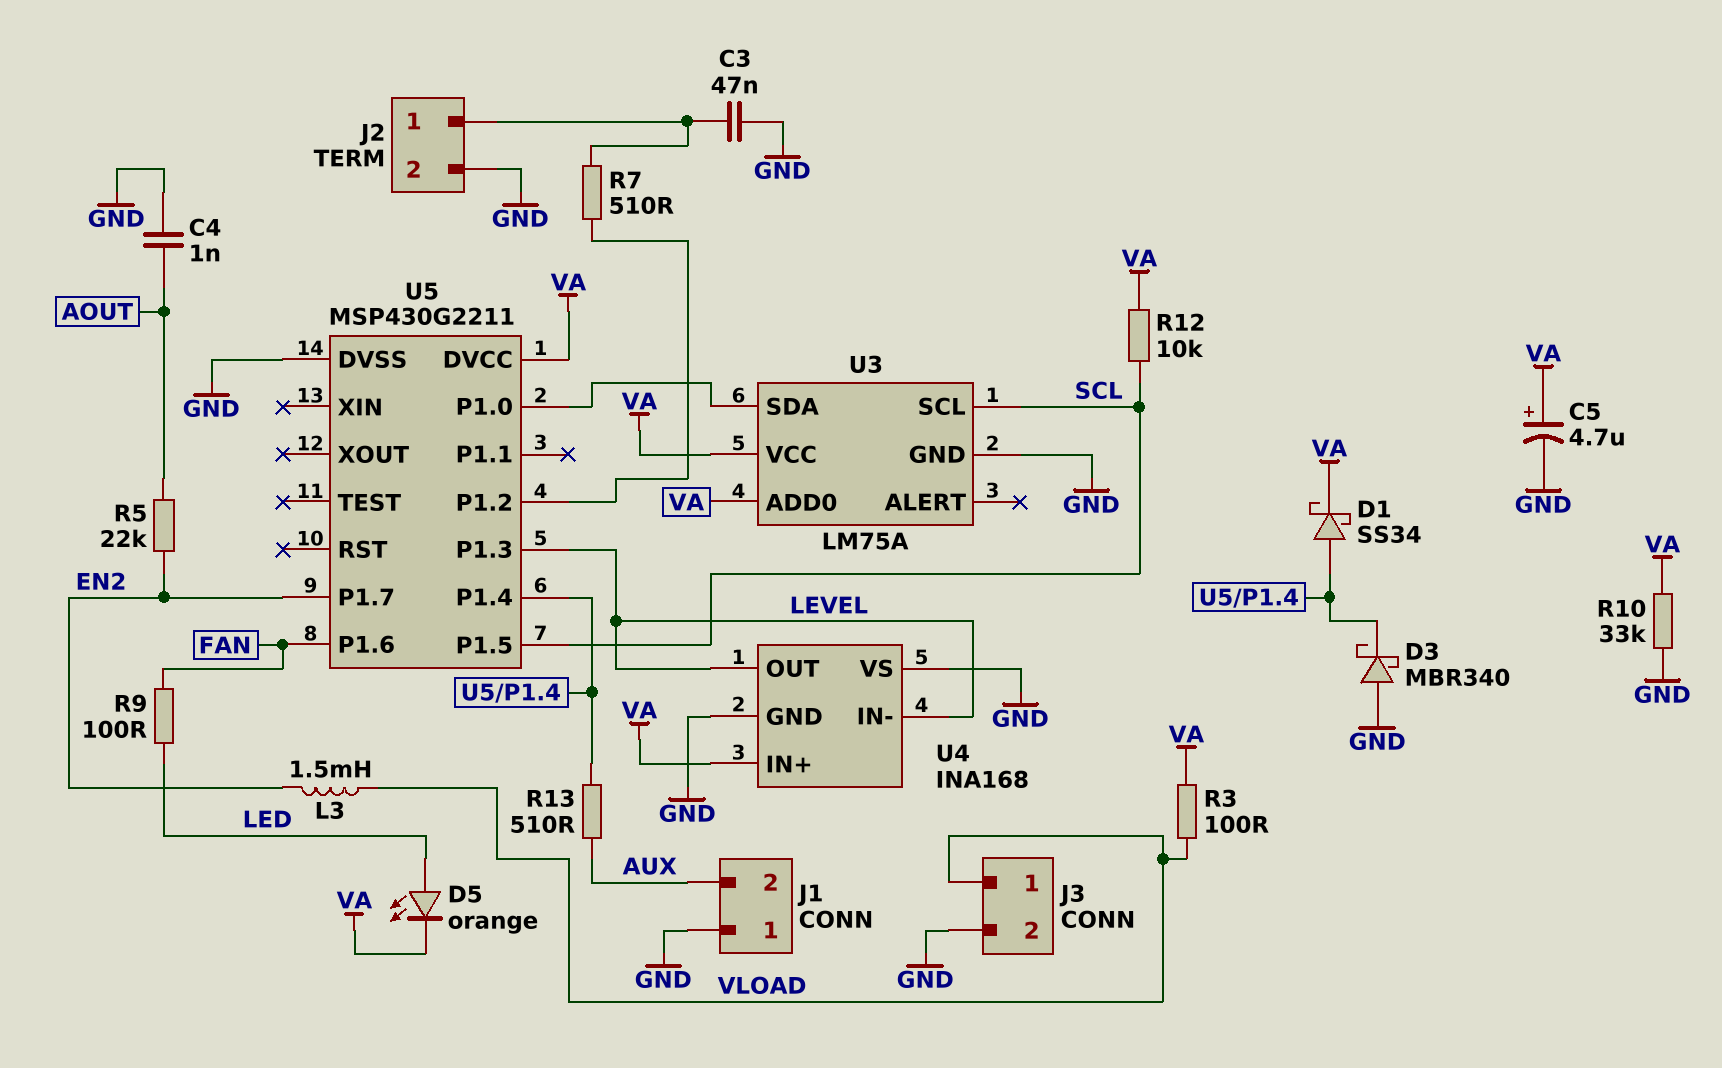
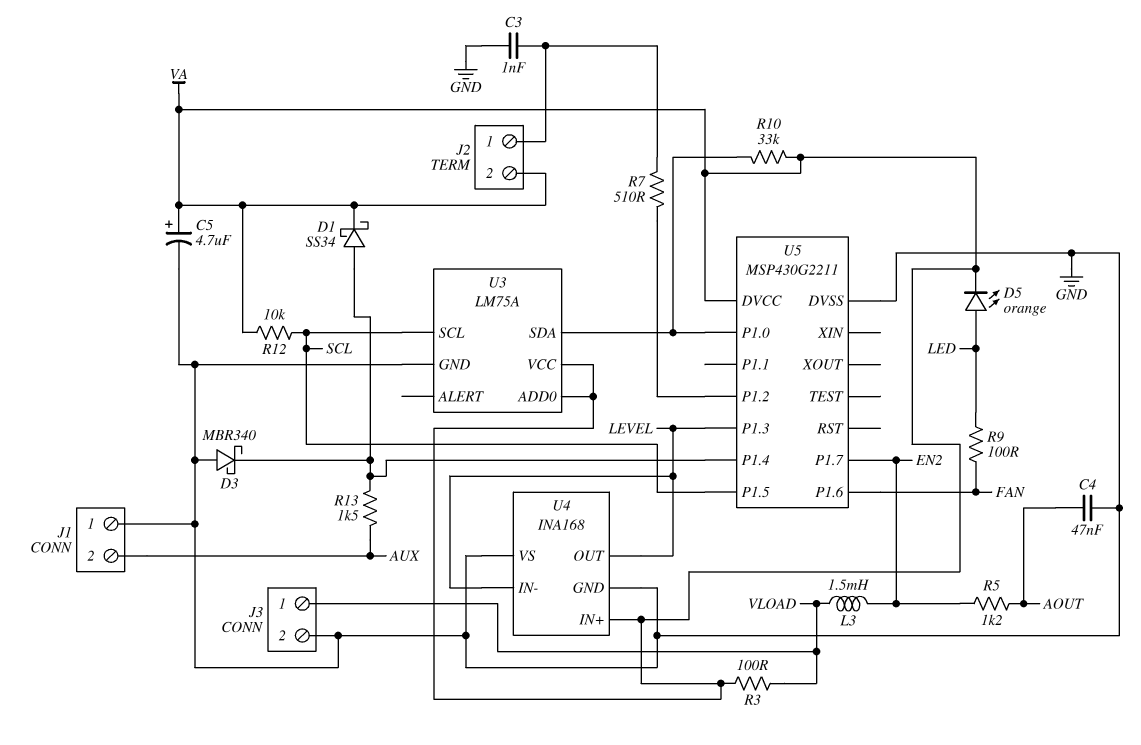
C3: 47nF (GND, J2/1) -> 1nF (GND, J2/1)
C4: 1nF (AOUT, GND) -> 47nF (AOUT, GND)
J2 pin 2: GND -> VA
R5: 22k (AOUT, EN2) -> 1.2k (AOUT, EN2)
R10: 33k (GND, VA) -> 33k (U3/SDA, VA)
R13: 510 (AUX, U5/P1.4) -> 1.5k (AUX, U5/P1.4)

